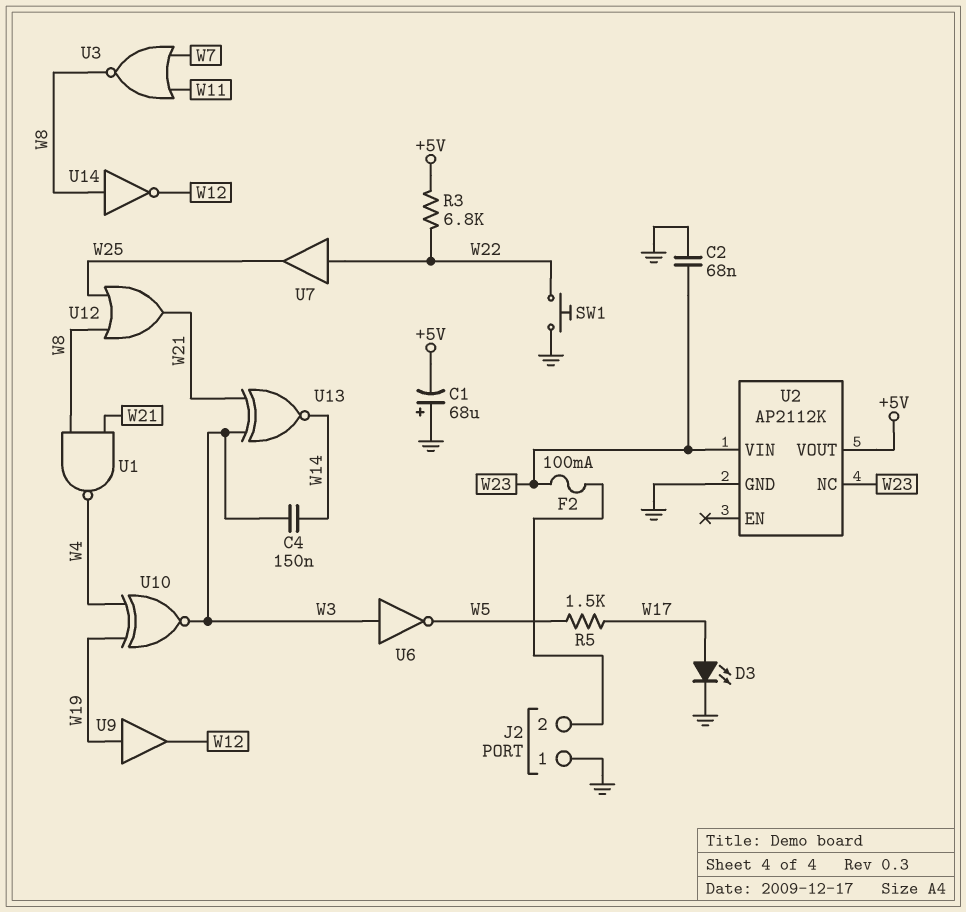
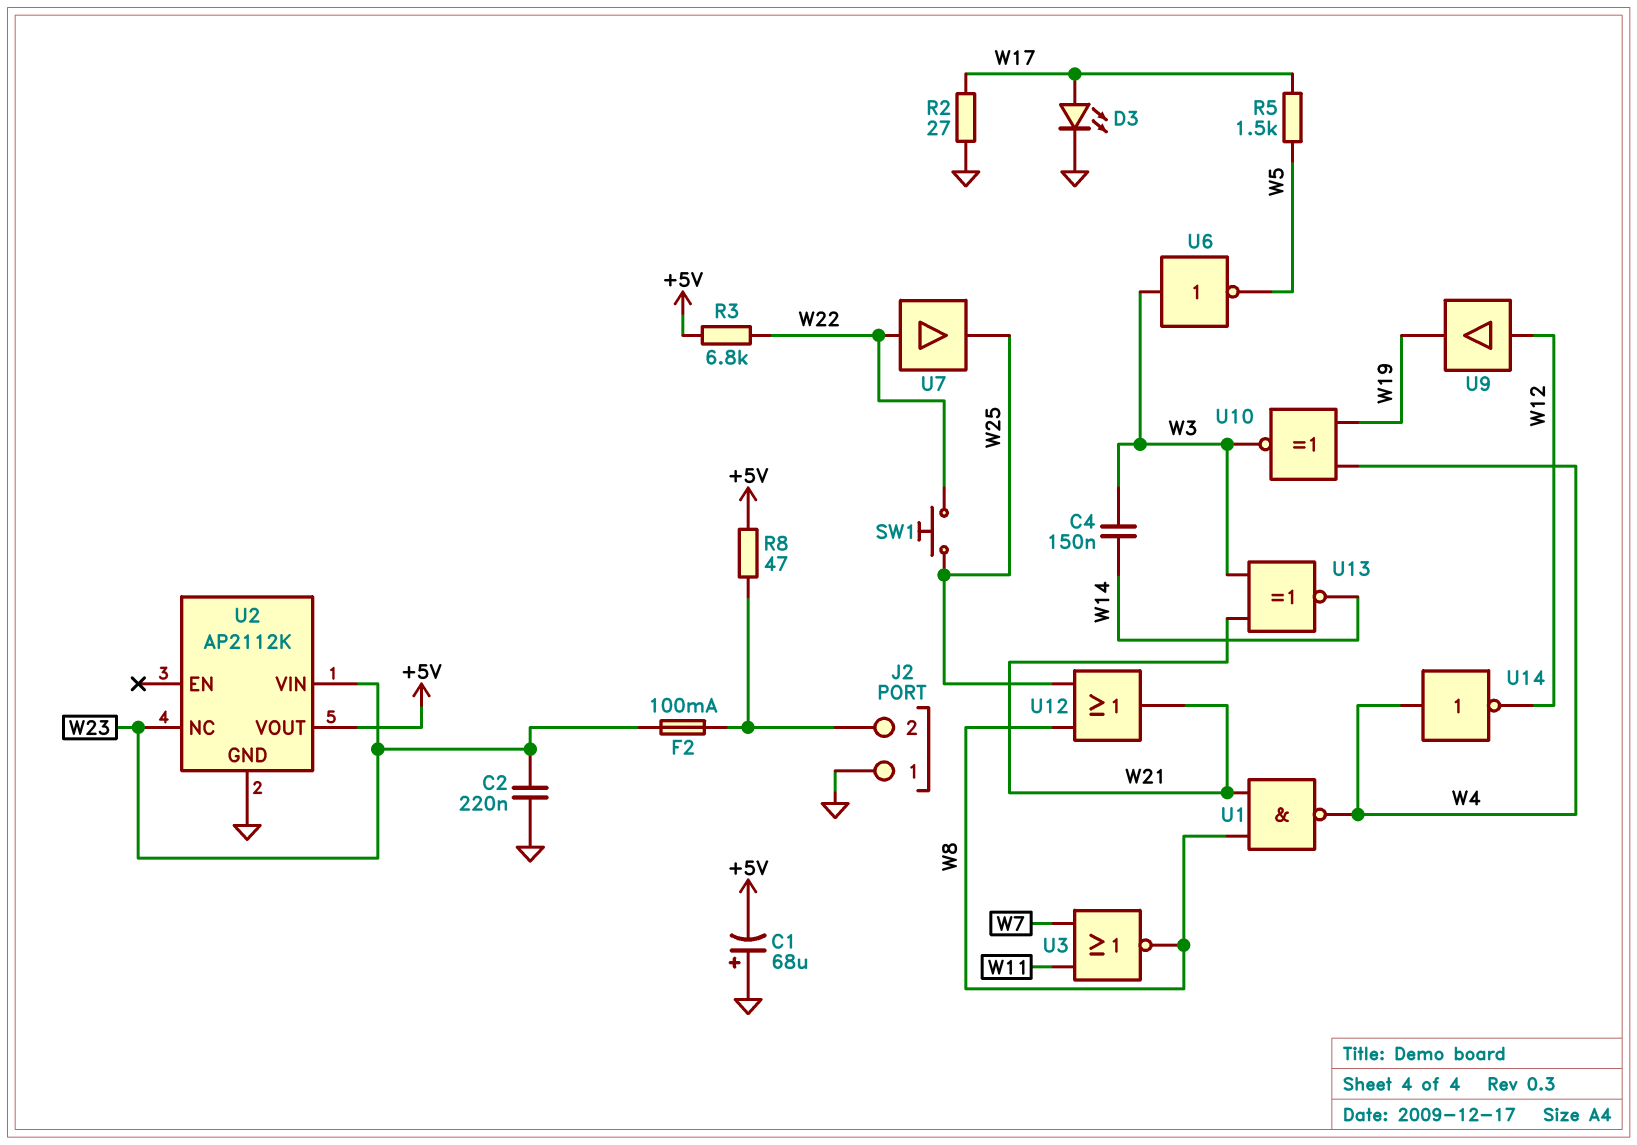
C2: 68nF (GND, W23) -> 220nF (GND, W23)
R2: none -> 27 (GND, W17)
R8: none -> 47 (+5V, J2/2)
SW1: button (GND, W22) -> button (W22, W25)
U9: buffer (in W19, out W12) -> buffer (in W12, out W19)
U14: NOT (in W8, out W12) -> NOT (in W4, out W12)

